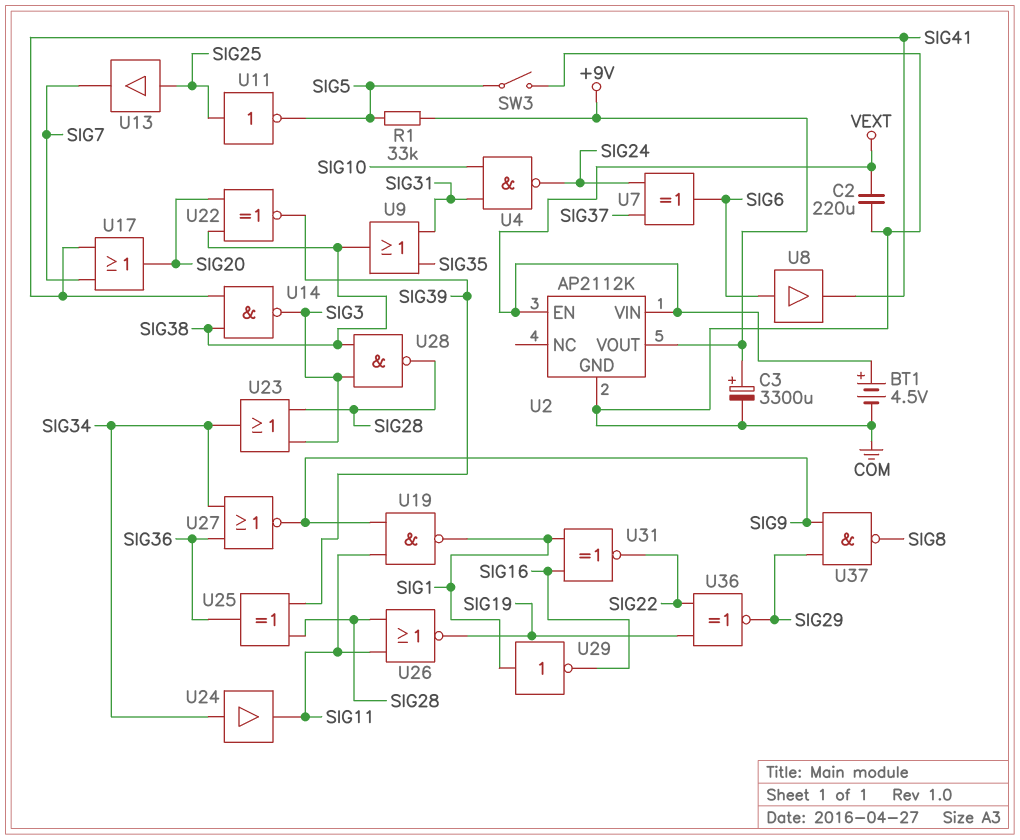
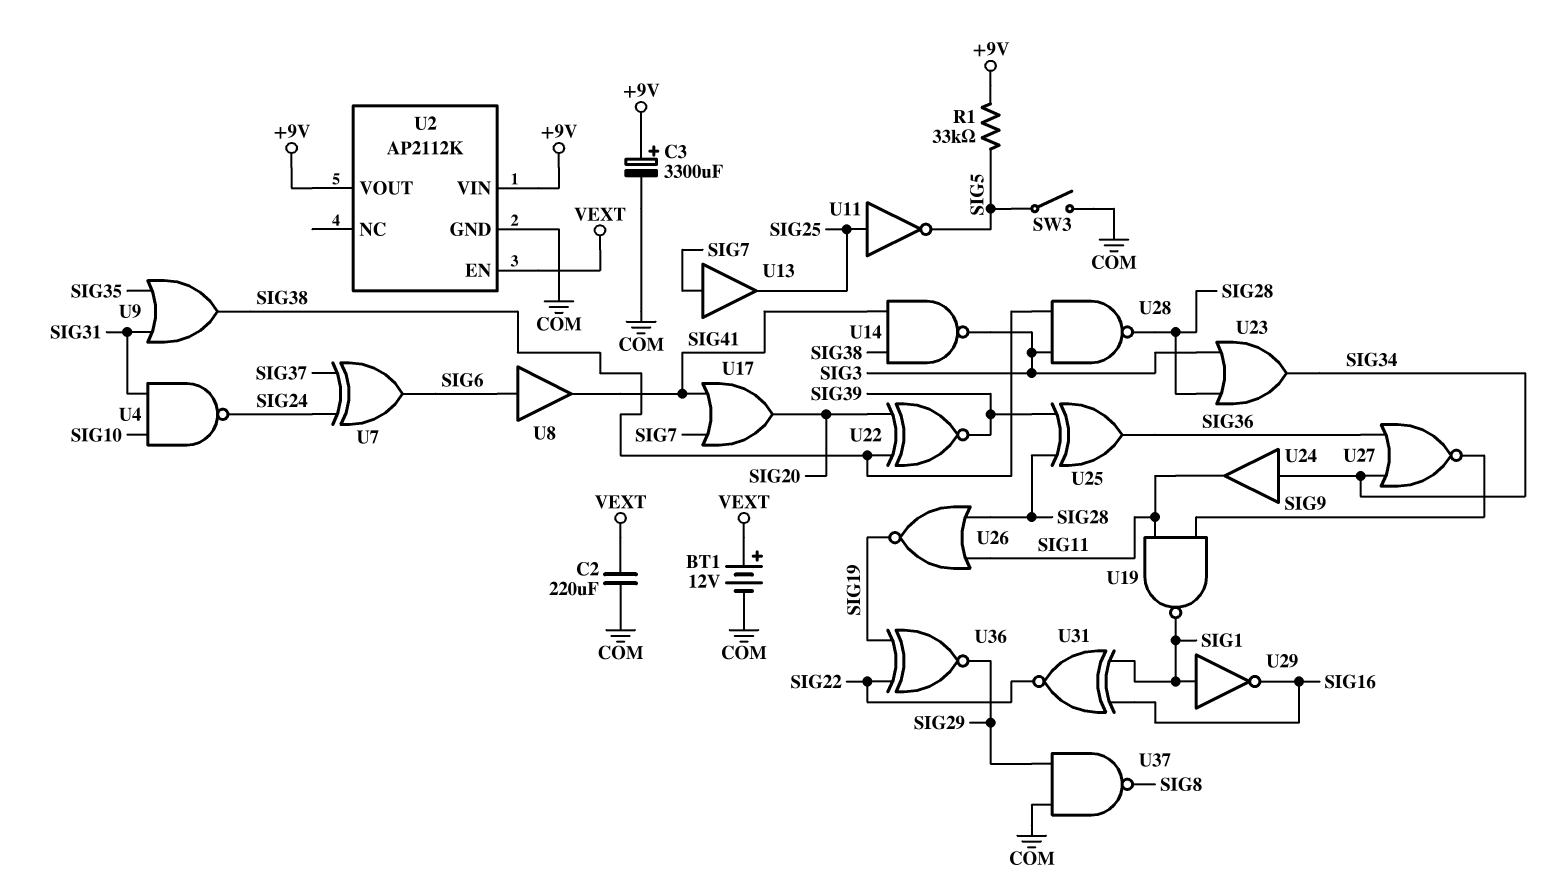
BT1: 4.5V (plus VEXT, minus COM) -> 12V (plus VEXT, minus COM)
U2 pin VIN: VEXT -> +9V
U13: buffer (in SIG25, out SIG7) -> buffer (in SIG7, out SIG25)
U37: NAND (in SIG9, in SIG29, out SIG8) -> NAND (in COM, in SIG29, out SIG8)

